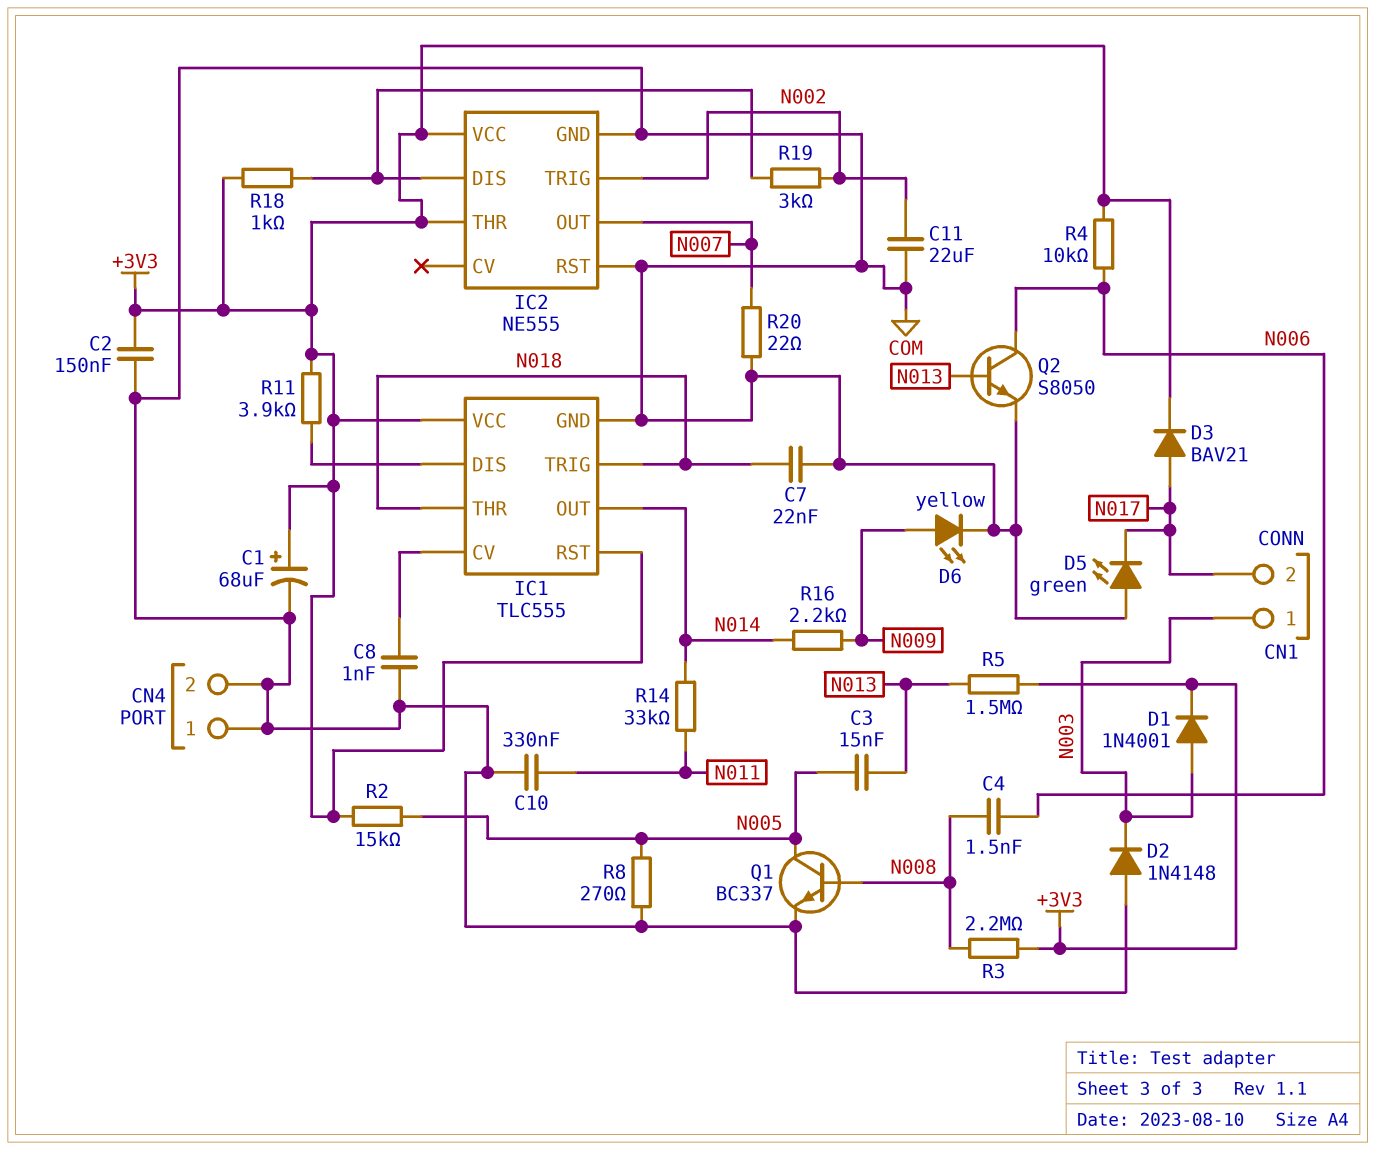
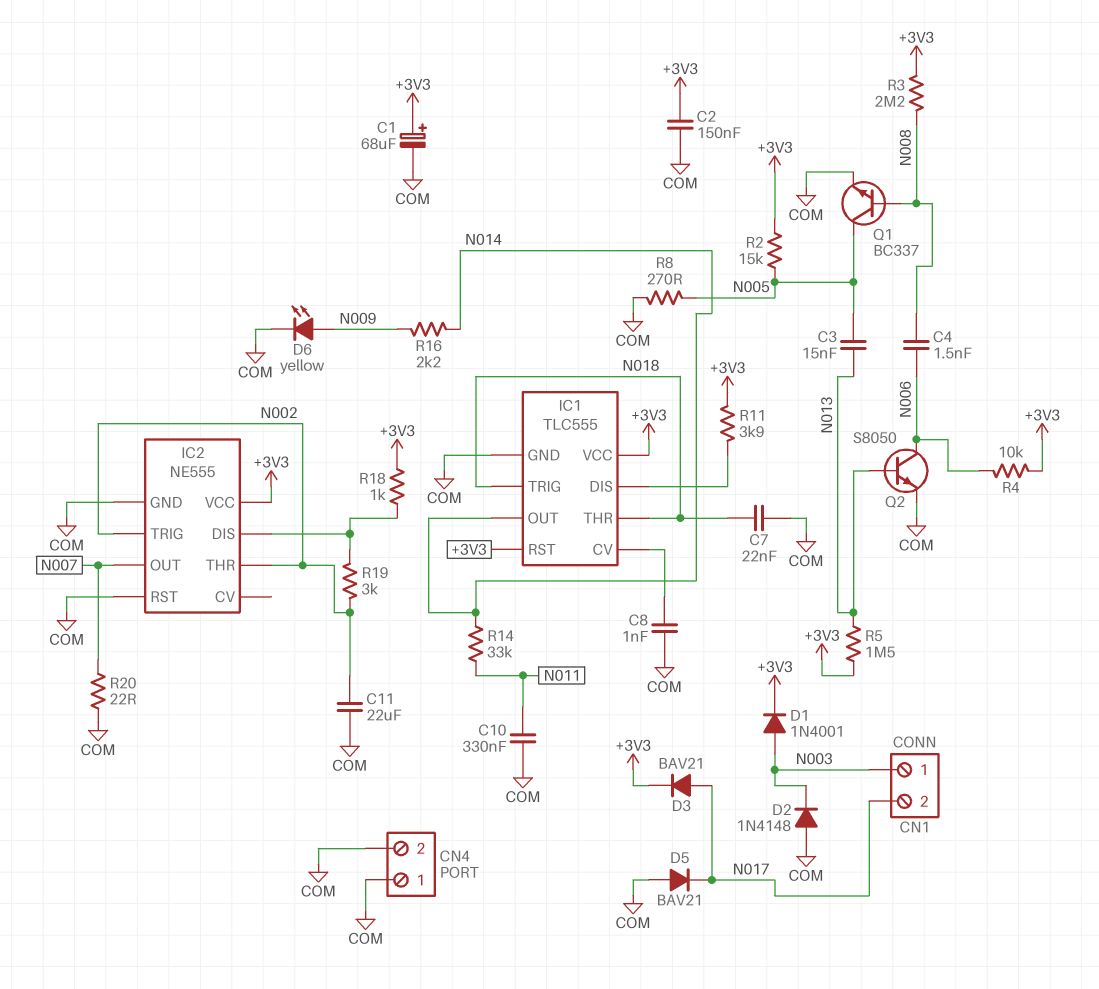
D5: LED green (A COM, K N017) -> diode BAV21 (A COM, K N017)
IC2 pin THR: +3V3 -> N002

